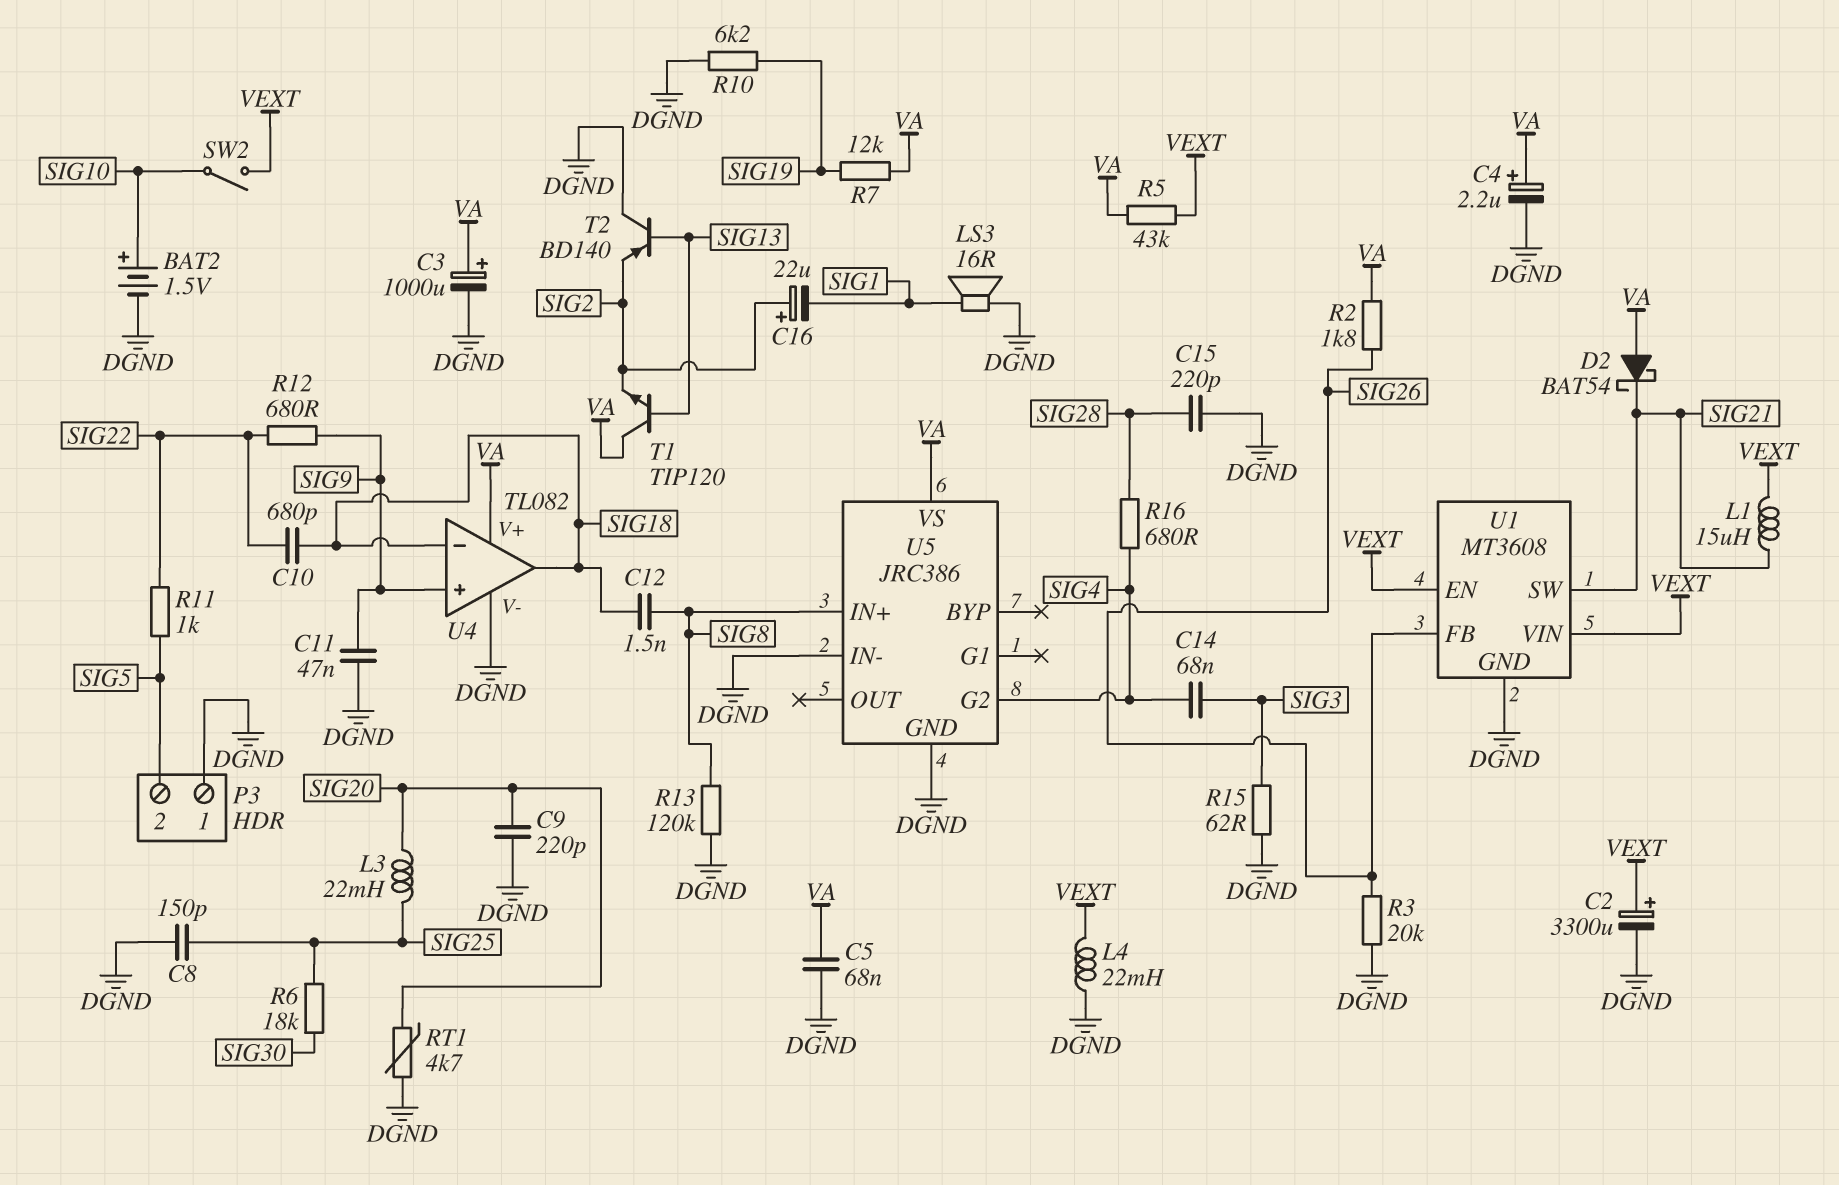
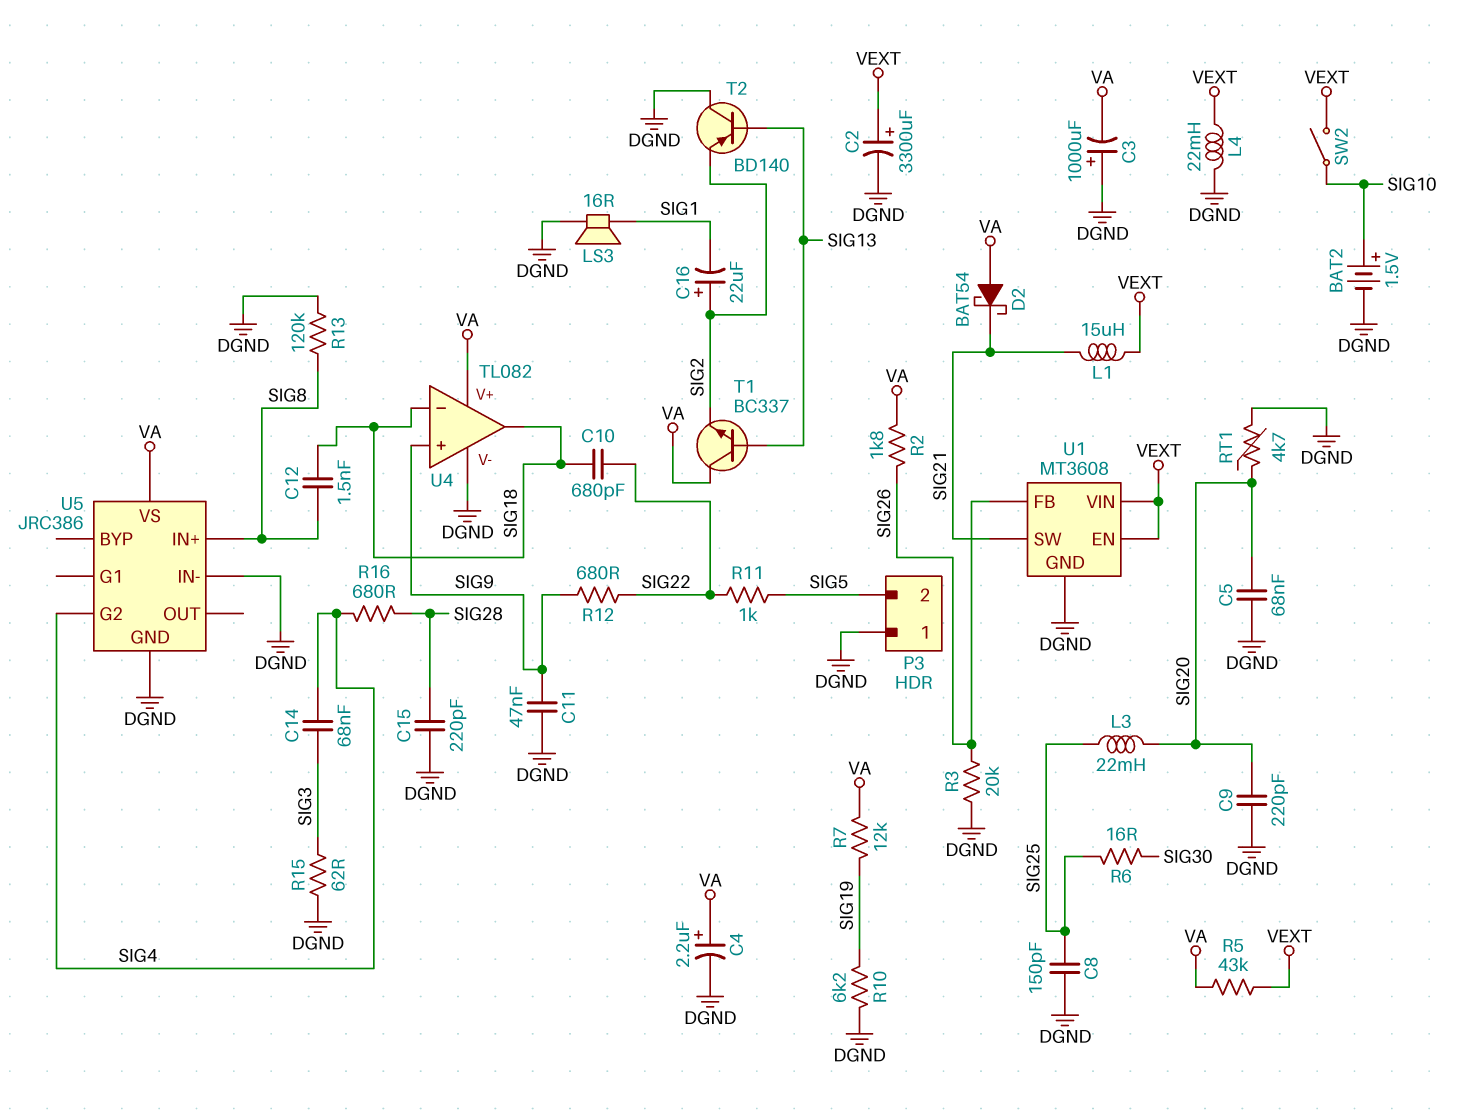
C3: 1000uF (plus VA, minus DGND) -> 1000uF (plus DGND, minus VA)
C5: 68nF (DGND, VA) -> 68nF (DGND, SIG20)
R6: 18k (SIG25, SIG30) -> 16 (SIG25, SIG30)
T1: NPN TIP120 (B SIG13, C VA, E SIG2) -> NPN BC337 (B SIG13, C VA, E SIG2)

